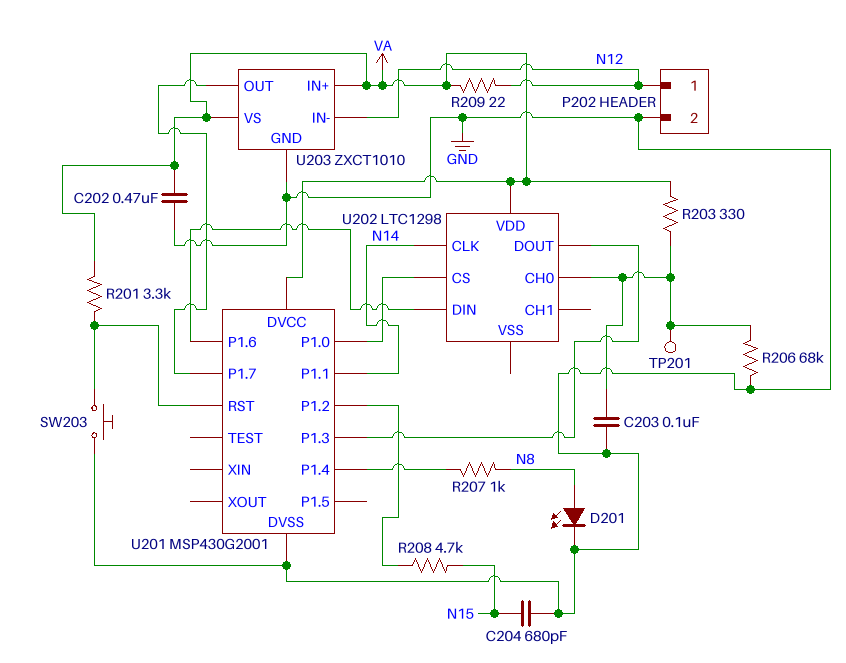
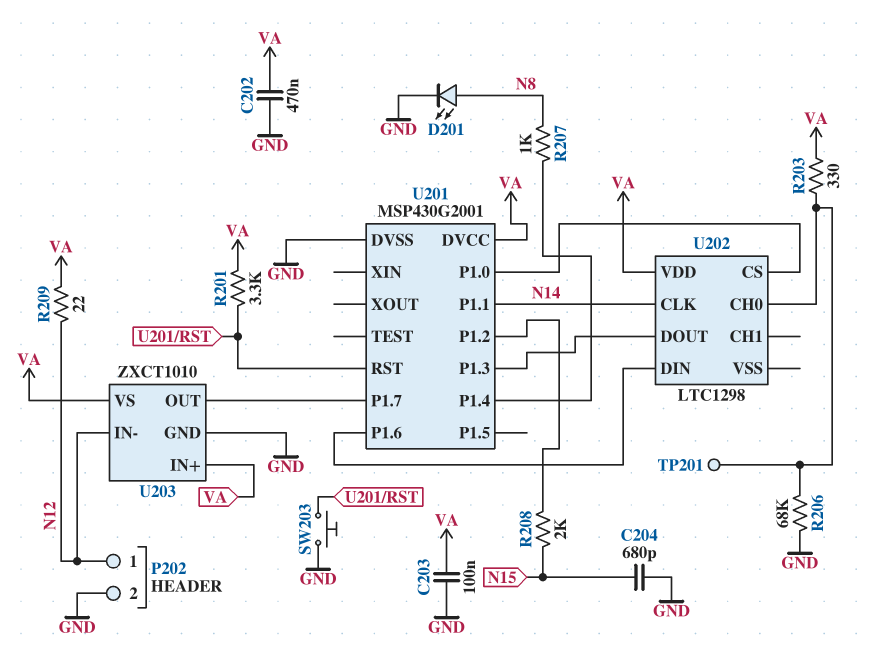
C203: 100nF (GND, U202/CH0) -> 100nF (GND, VA)
R208: 4.7k (N15, U201/P1.2) -> 2k (N15, U201/P1.2)

